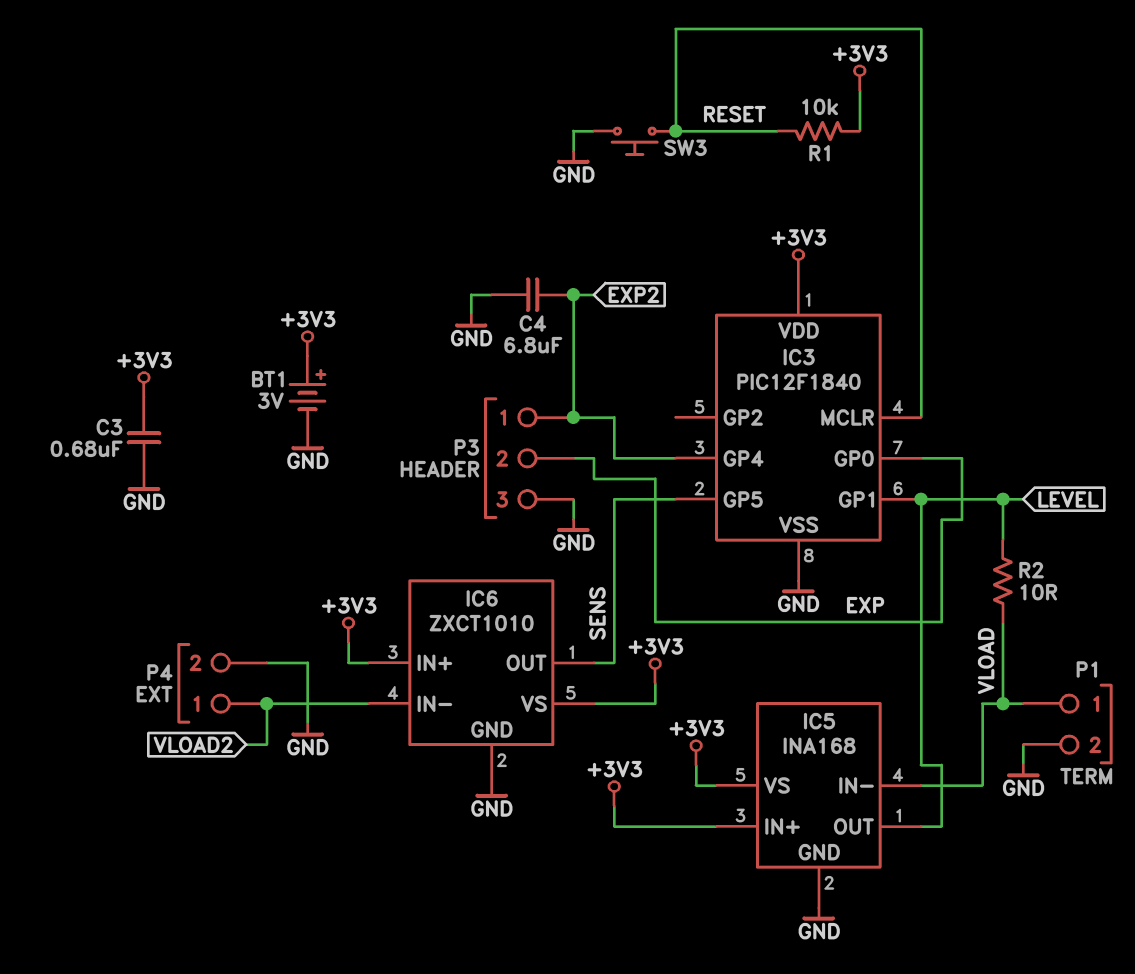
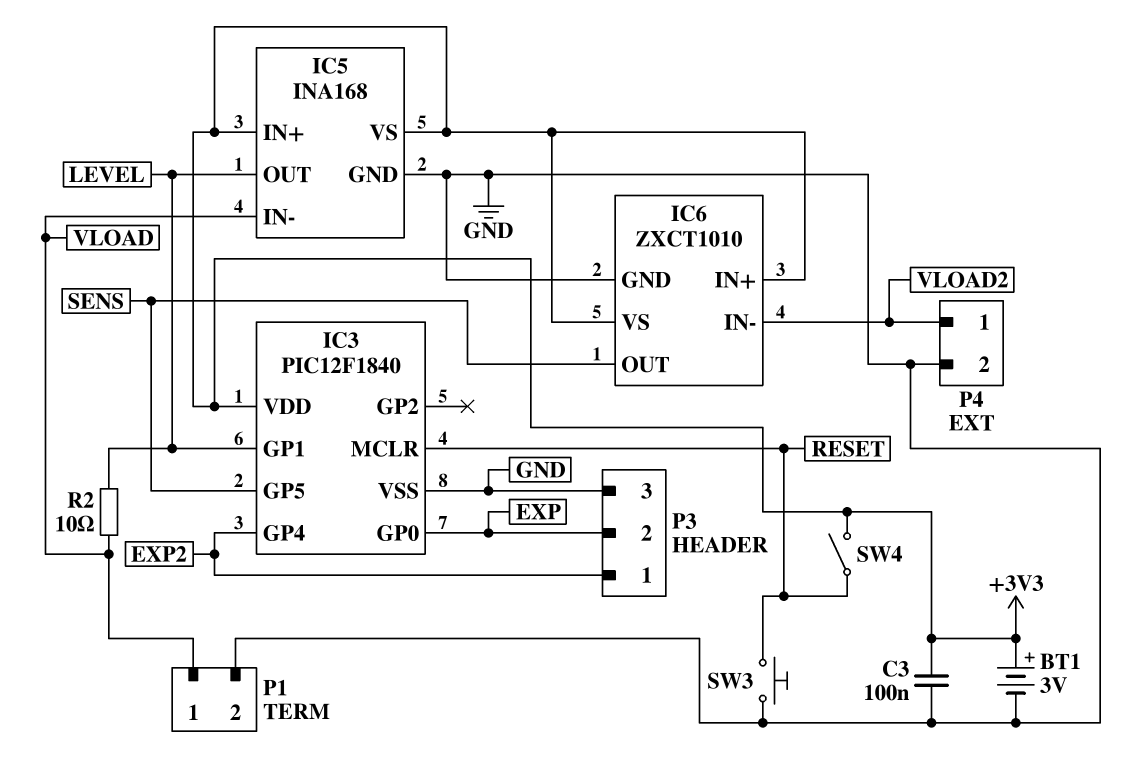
C3: 680nF (+3V3, GND) -> 100nF (+3V3, GND)
C4: 6.8uF (EXP2, GND) -> none
R1: 10k (+3V3, RESET) -> none
SW4: none -> switch (+3V3, RESET)

